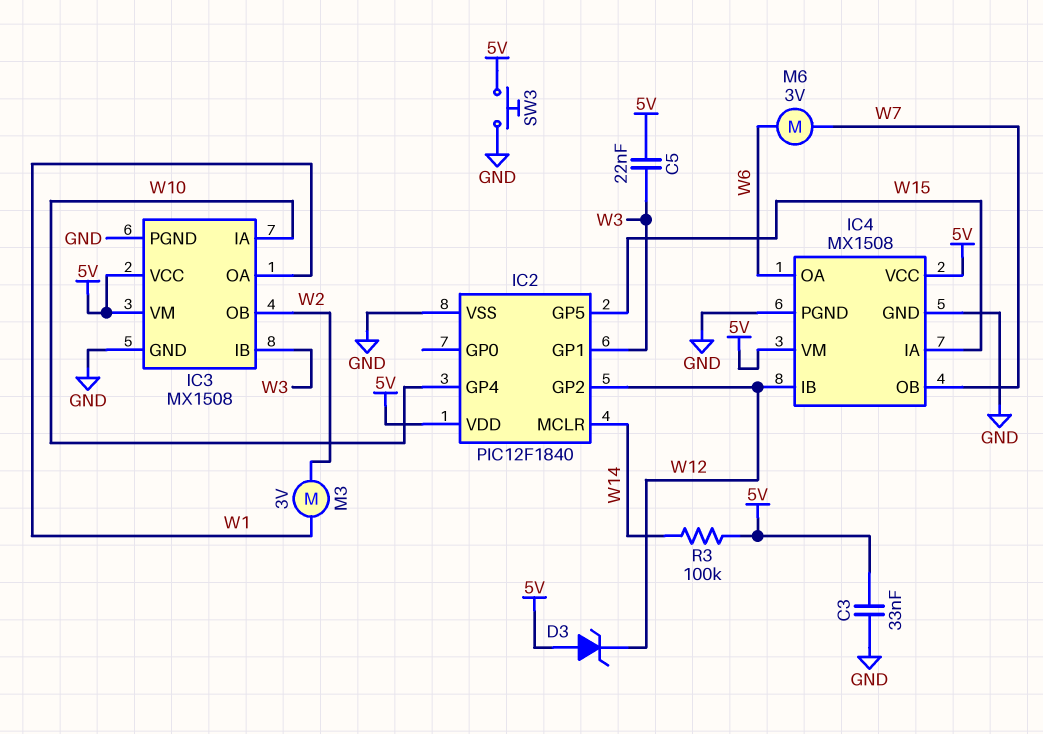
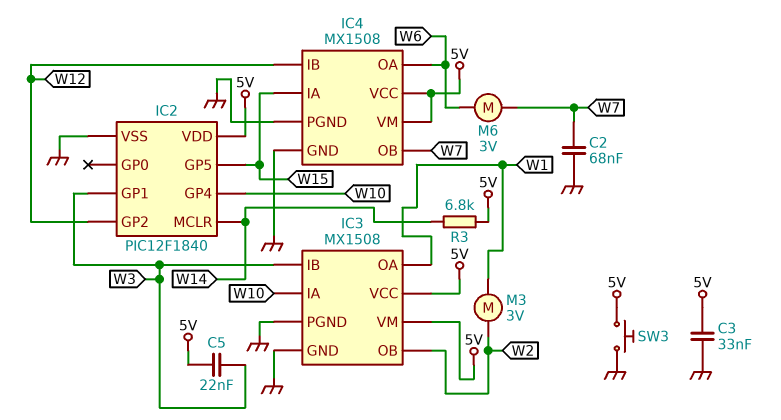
C2: none -> 68nF (GND, W7)
D3: zener (A 5V, K W12) -> none
R3: 100k (5V, W14) -> 6.8k (5V, W14)

